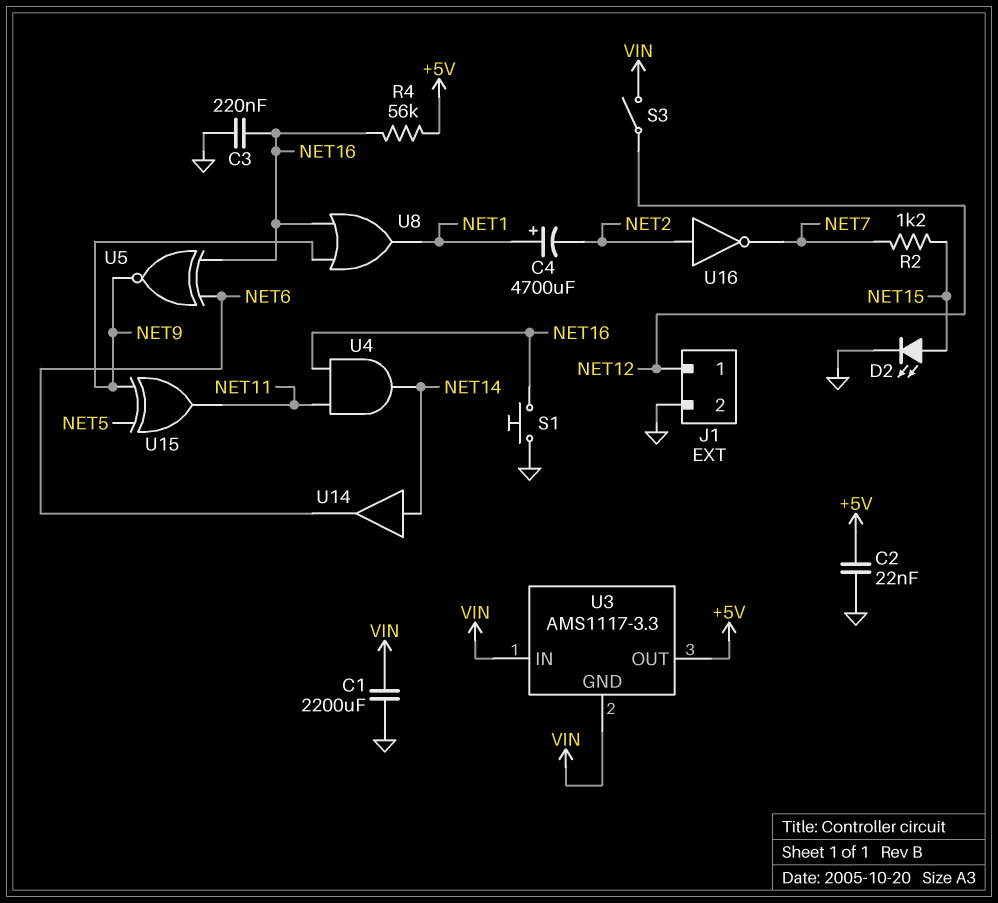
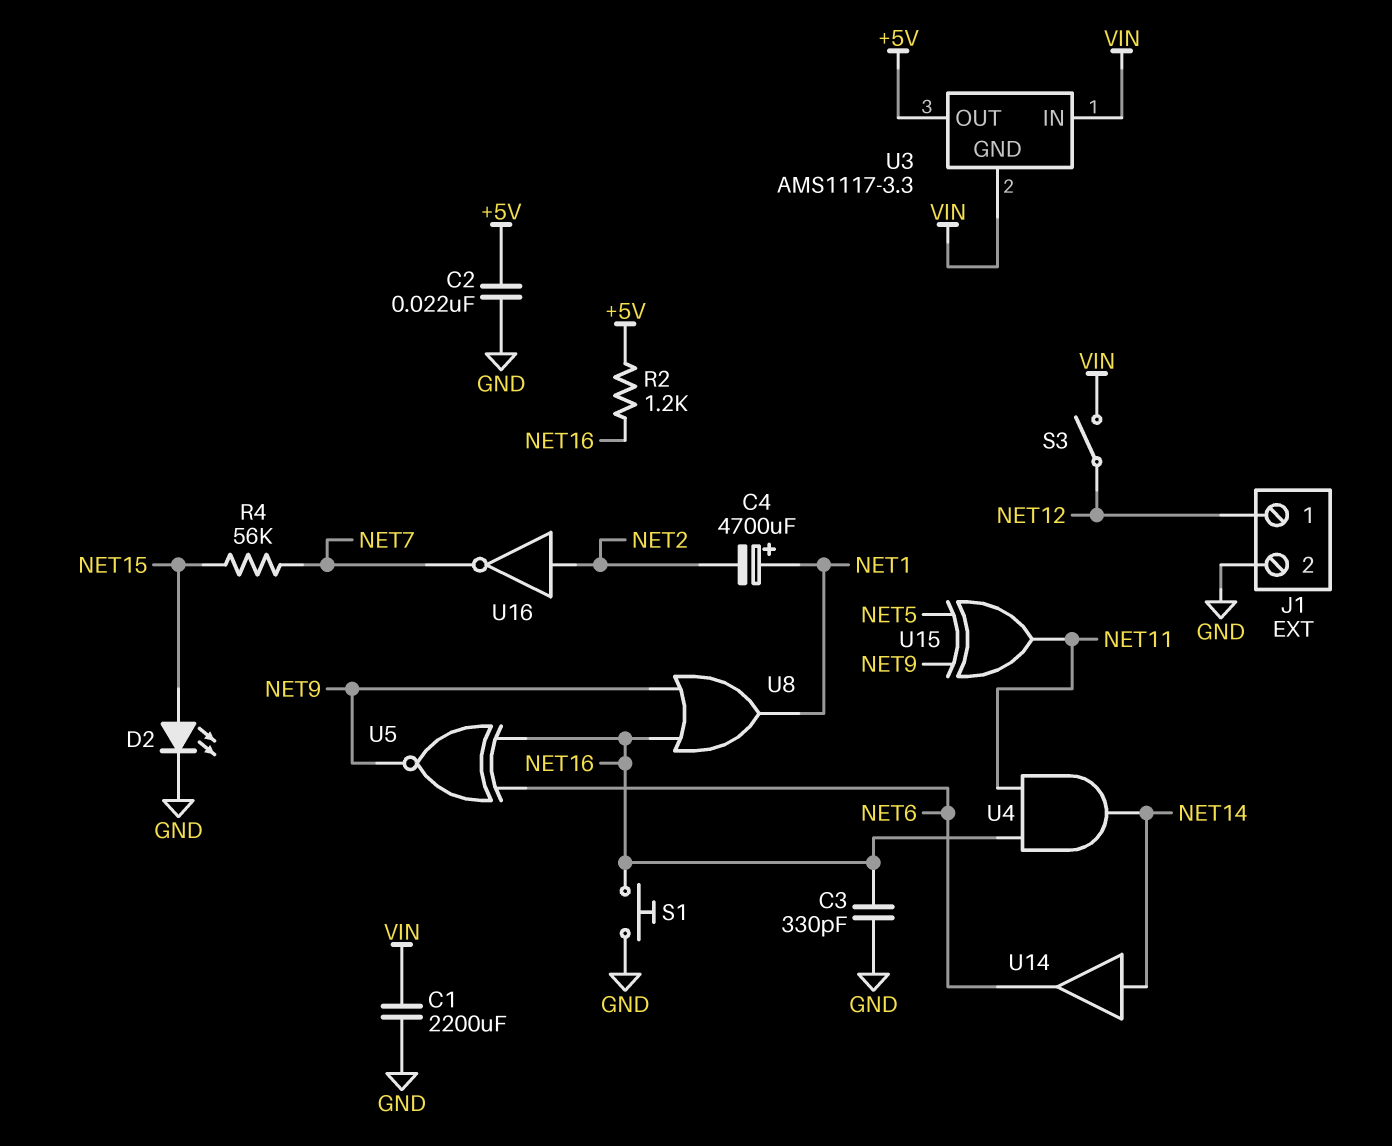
C3: 220nF (GND, NET16) -> 330pF (GND, NET16)
R2: 1.2k (NET7, NET15) -> 1.2k (+5V, NET16)
R4: 56k (+5V, NET16) -> 56k (NET7, NET15)

